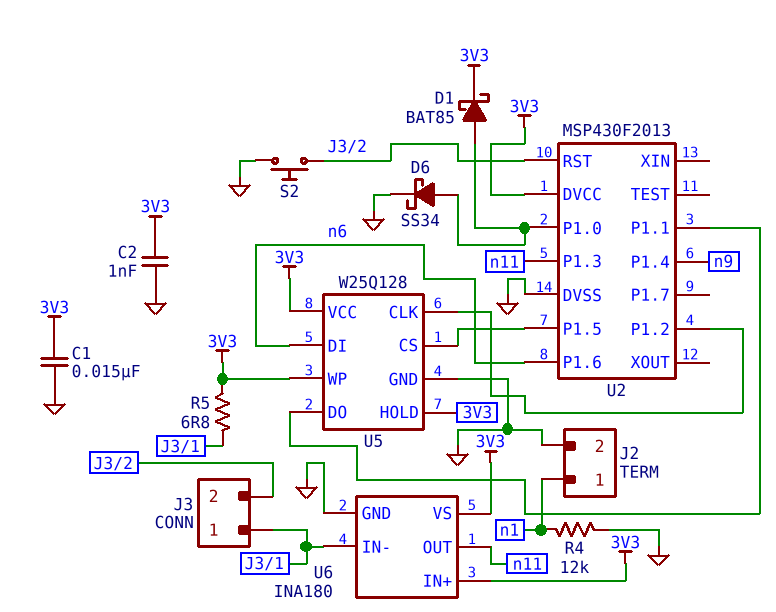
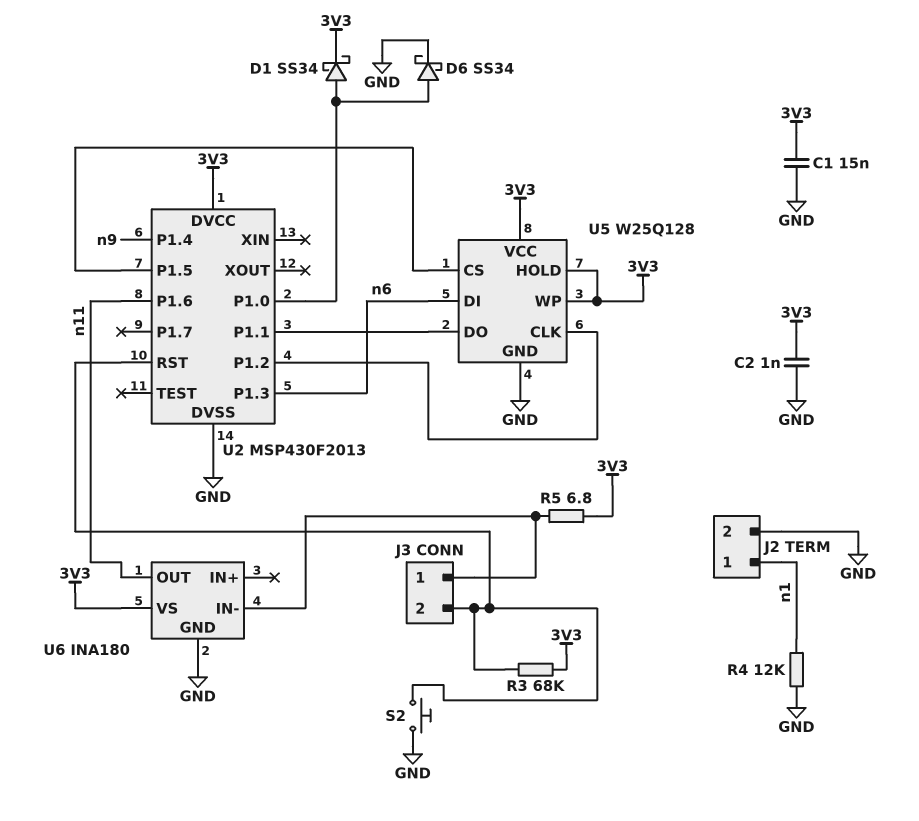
D1: schottky BAT85 (A U2/P1.0, K 3V3) -> schottky SS34 (A U2/P1.0, K 3V3)
R3: none -> 68k (3V3, J3/2)
U2 pin P1.3: n11 -> n6
U2 pin P1.6: n6 -> n11
U6 pin IN+: 3V3 -> none

